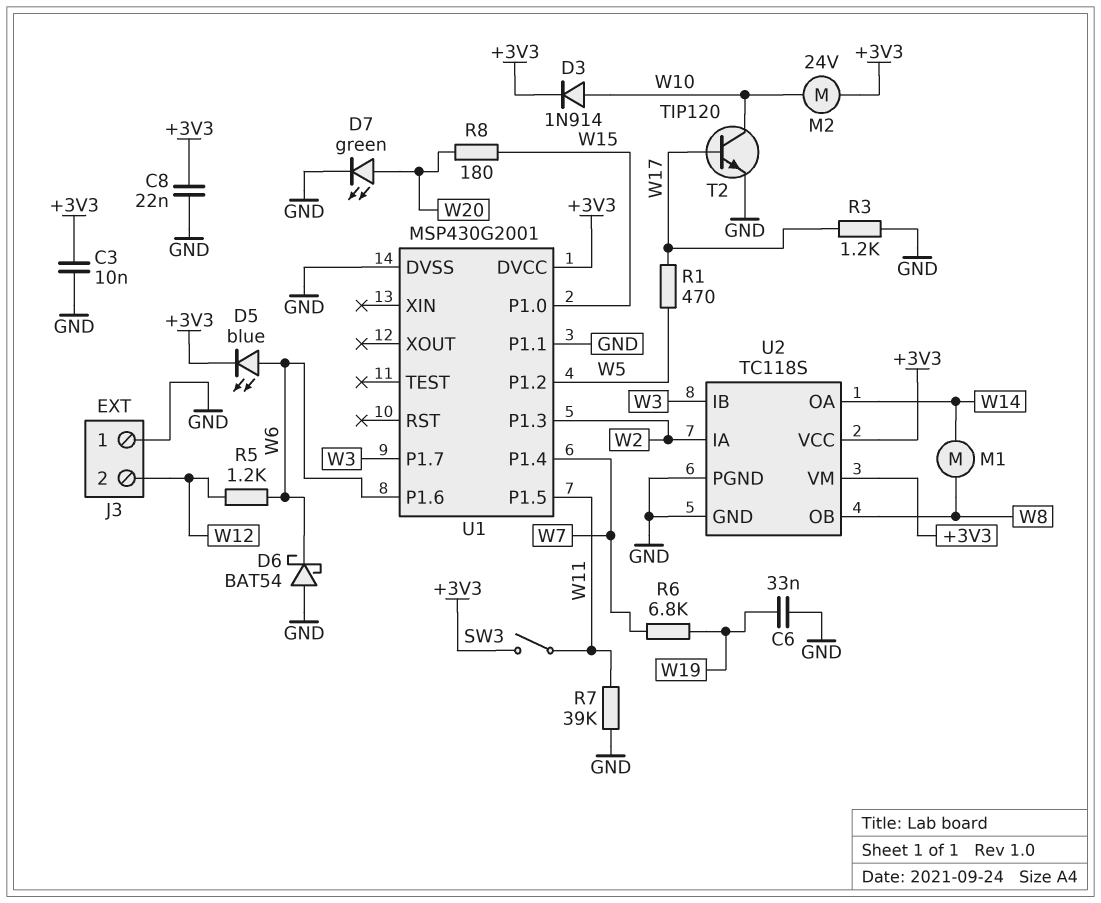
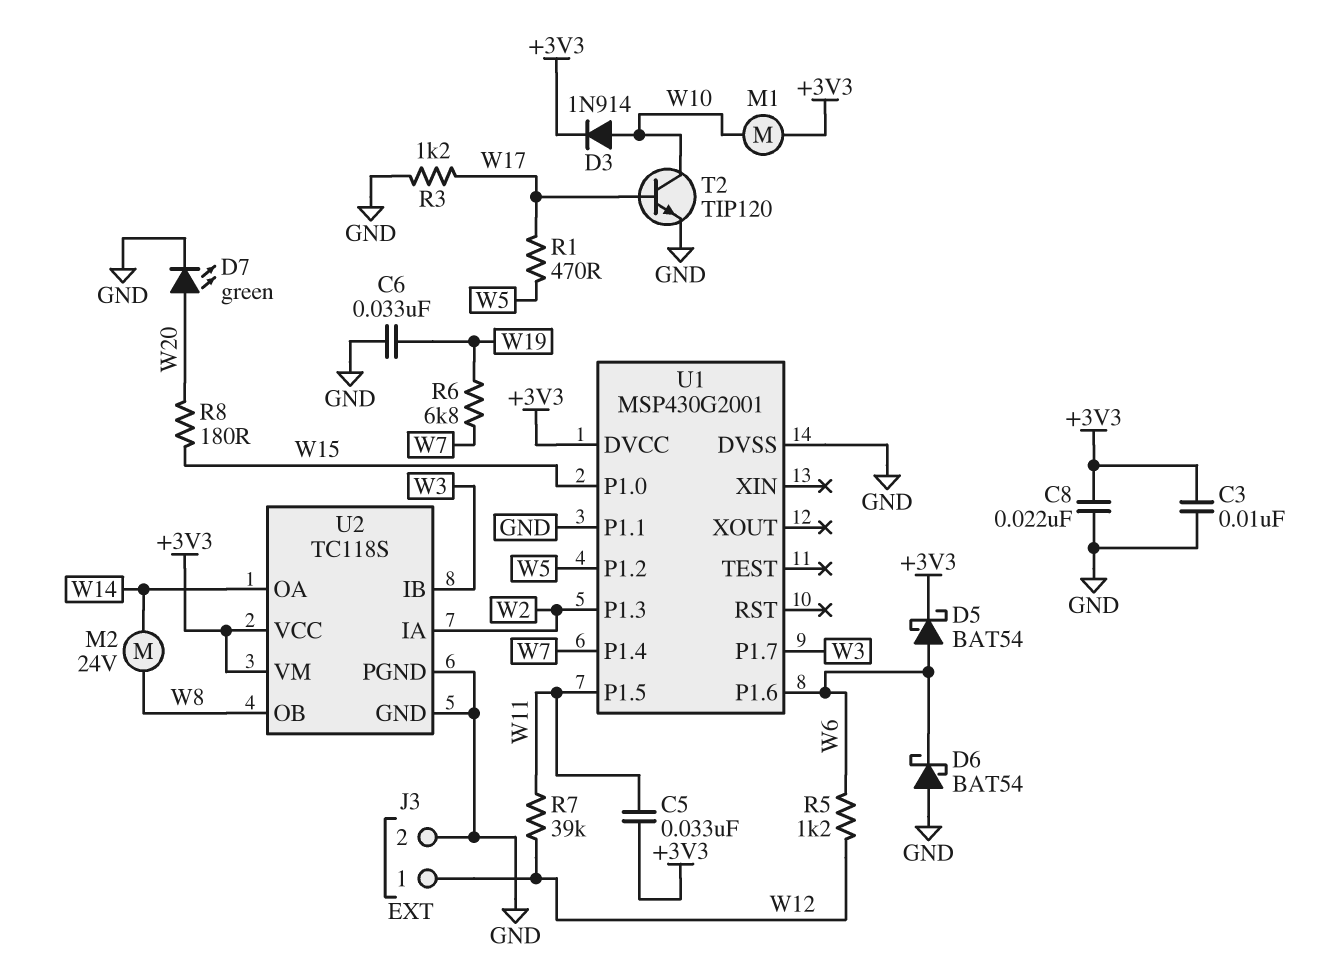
C5: none -> 33nF (+3V3, W11)
D5: LED blue (A W6, K +3V3) -> schottky BAT54 (A W6, K +3V3)
J3 pin 1: GND -> W12
J3 pin 2: W12 -> GND
M1: motor (W8, W14) -> motor (+3V3, W10)
M2: motor 24V (+3V3, W10) -> motor 24V (W8, W14)
R7: 39k (GND, W11) -> 39k (W11, W12)
SW3: switch (+3V3, W11) -> none

